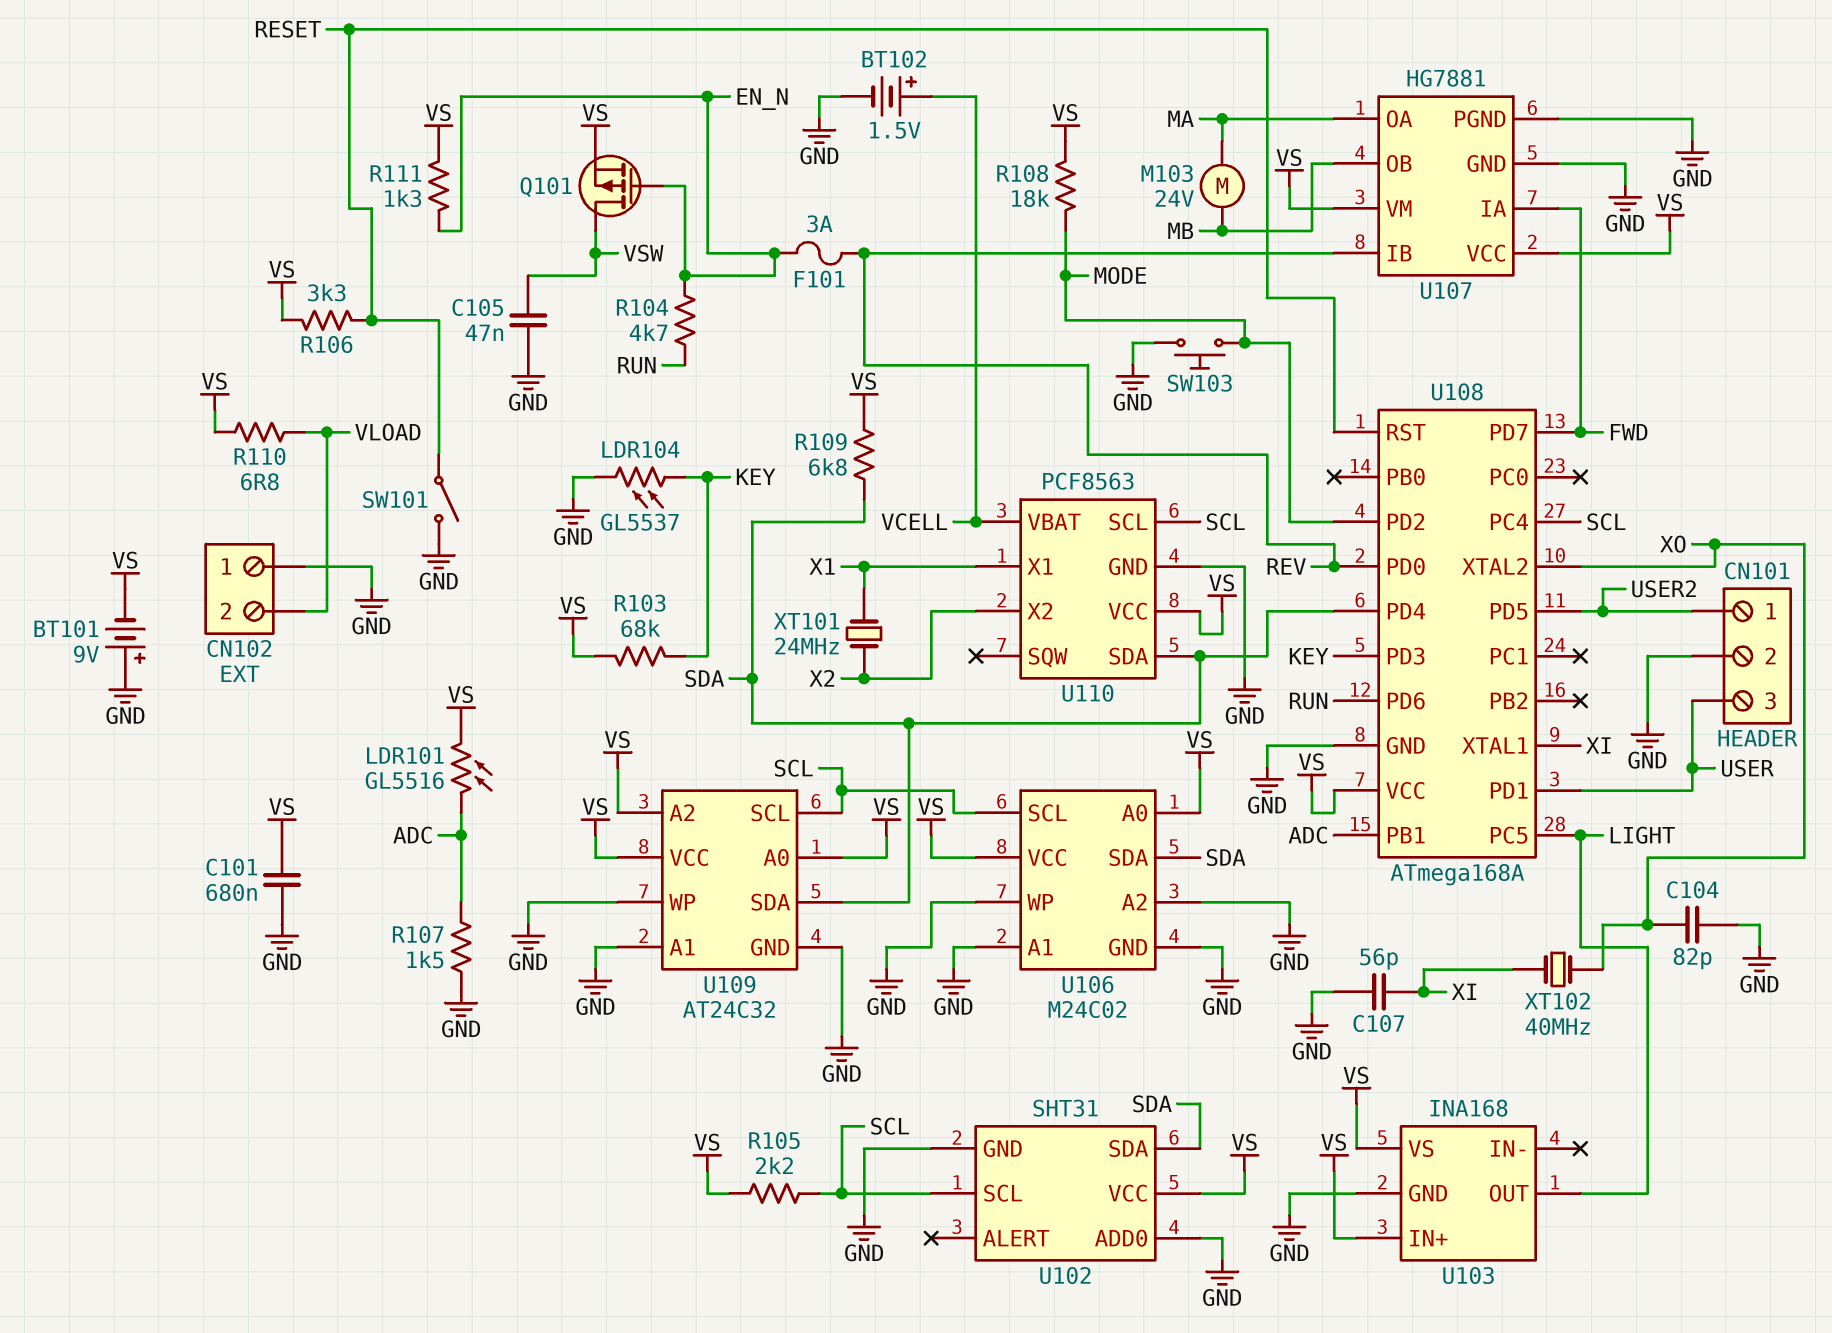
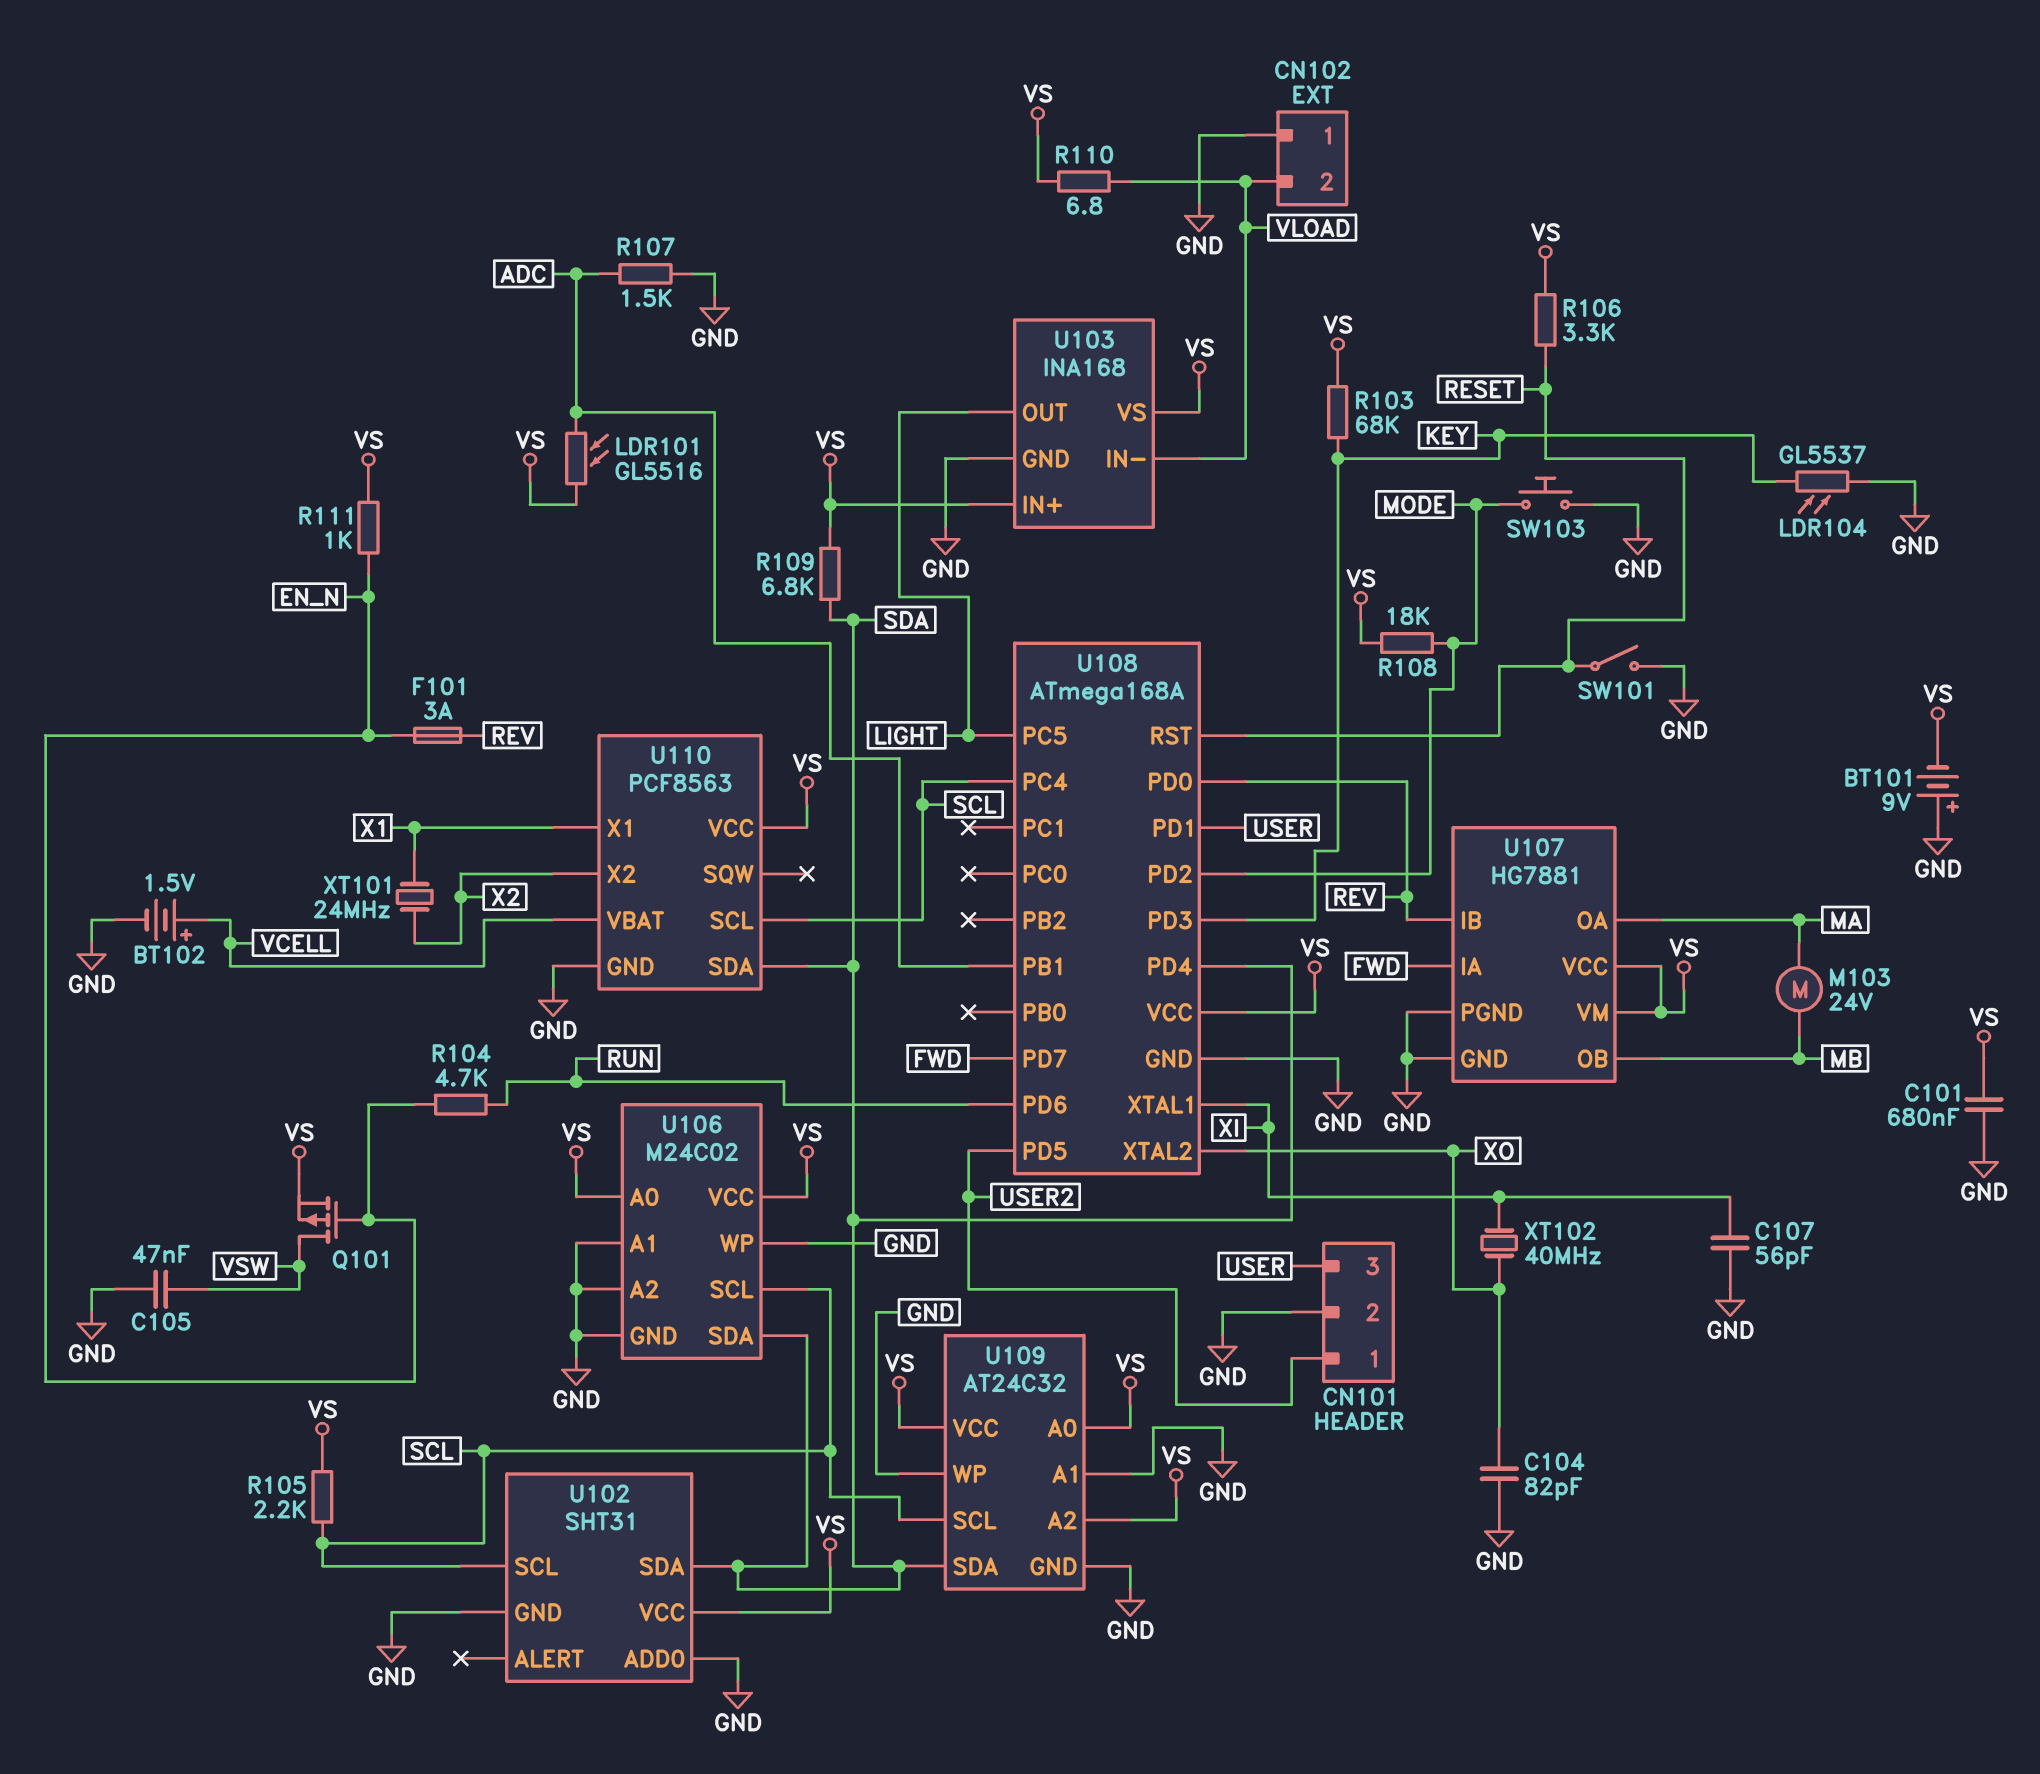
R111: 1.3k (EN_N, VS) -> 1k (EN_N, VS)
U103 pin IN-: none -> VLOAD

